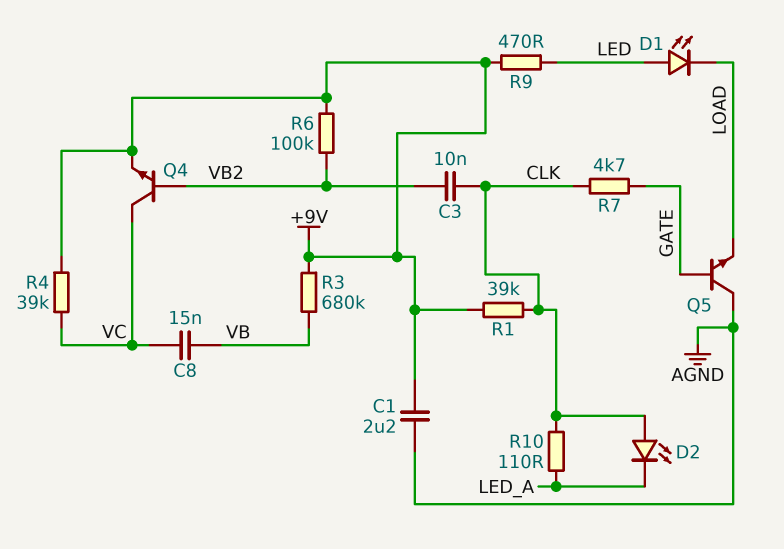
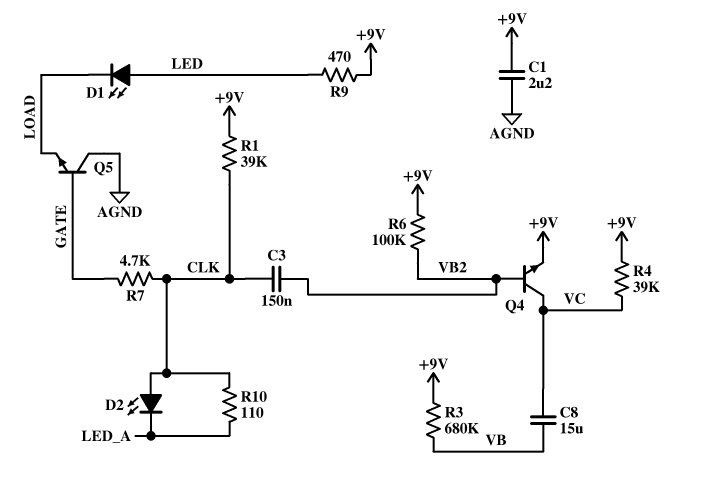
C3: 10nF (CLK, VB2) -> 150nF (CLK, VB2)
C8: 15nF (VB, VC) -> 15uF (VB, VC)

